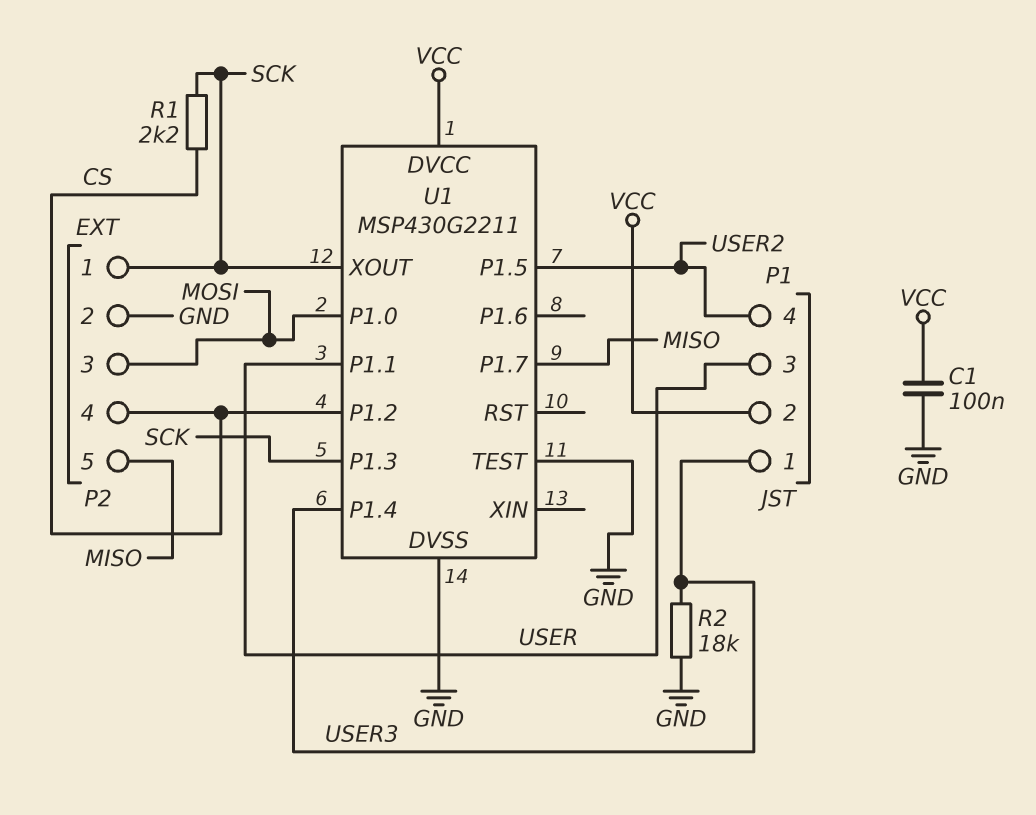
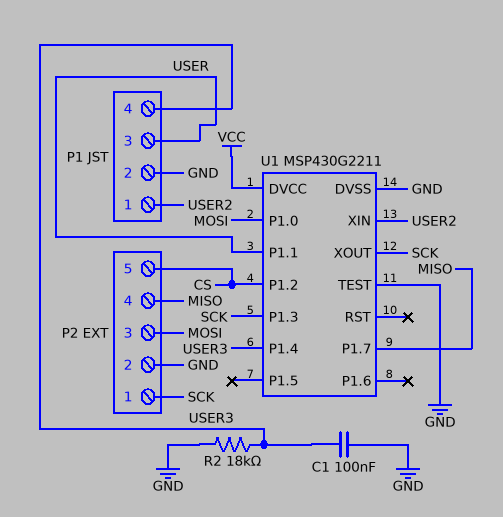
C1: 100nF (GND, VCC) -> 100nF (GND, USER3)
P1 pin 1: USER3 -> USER2
P1 pin 2: VCC -> GND
P1 pin 4: USER2 -> USER3
P2 pin 4: CS -> MISO
P2 pin 5: MISO -> CS
R1: 2.2k (CS, SCK) -> none
U1 pin P1.5: USER2 -> none
U1 pin XIN: none -> USER2

